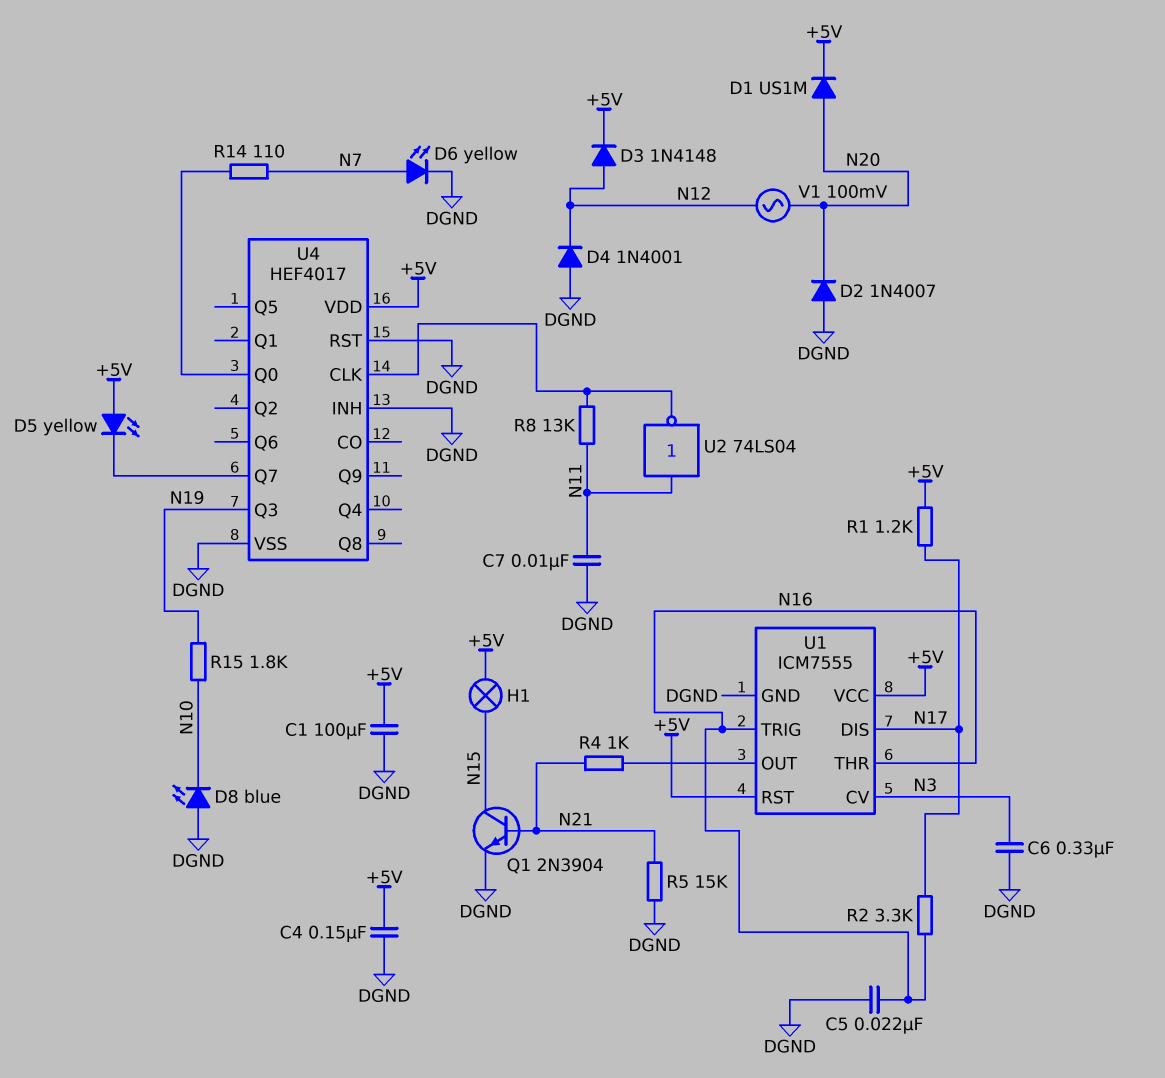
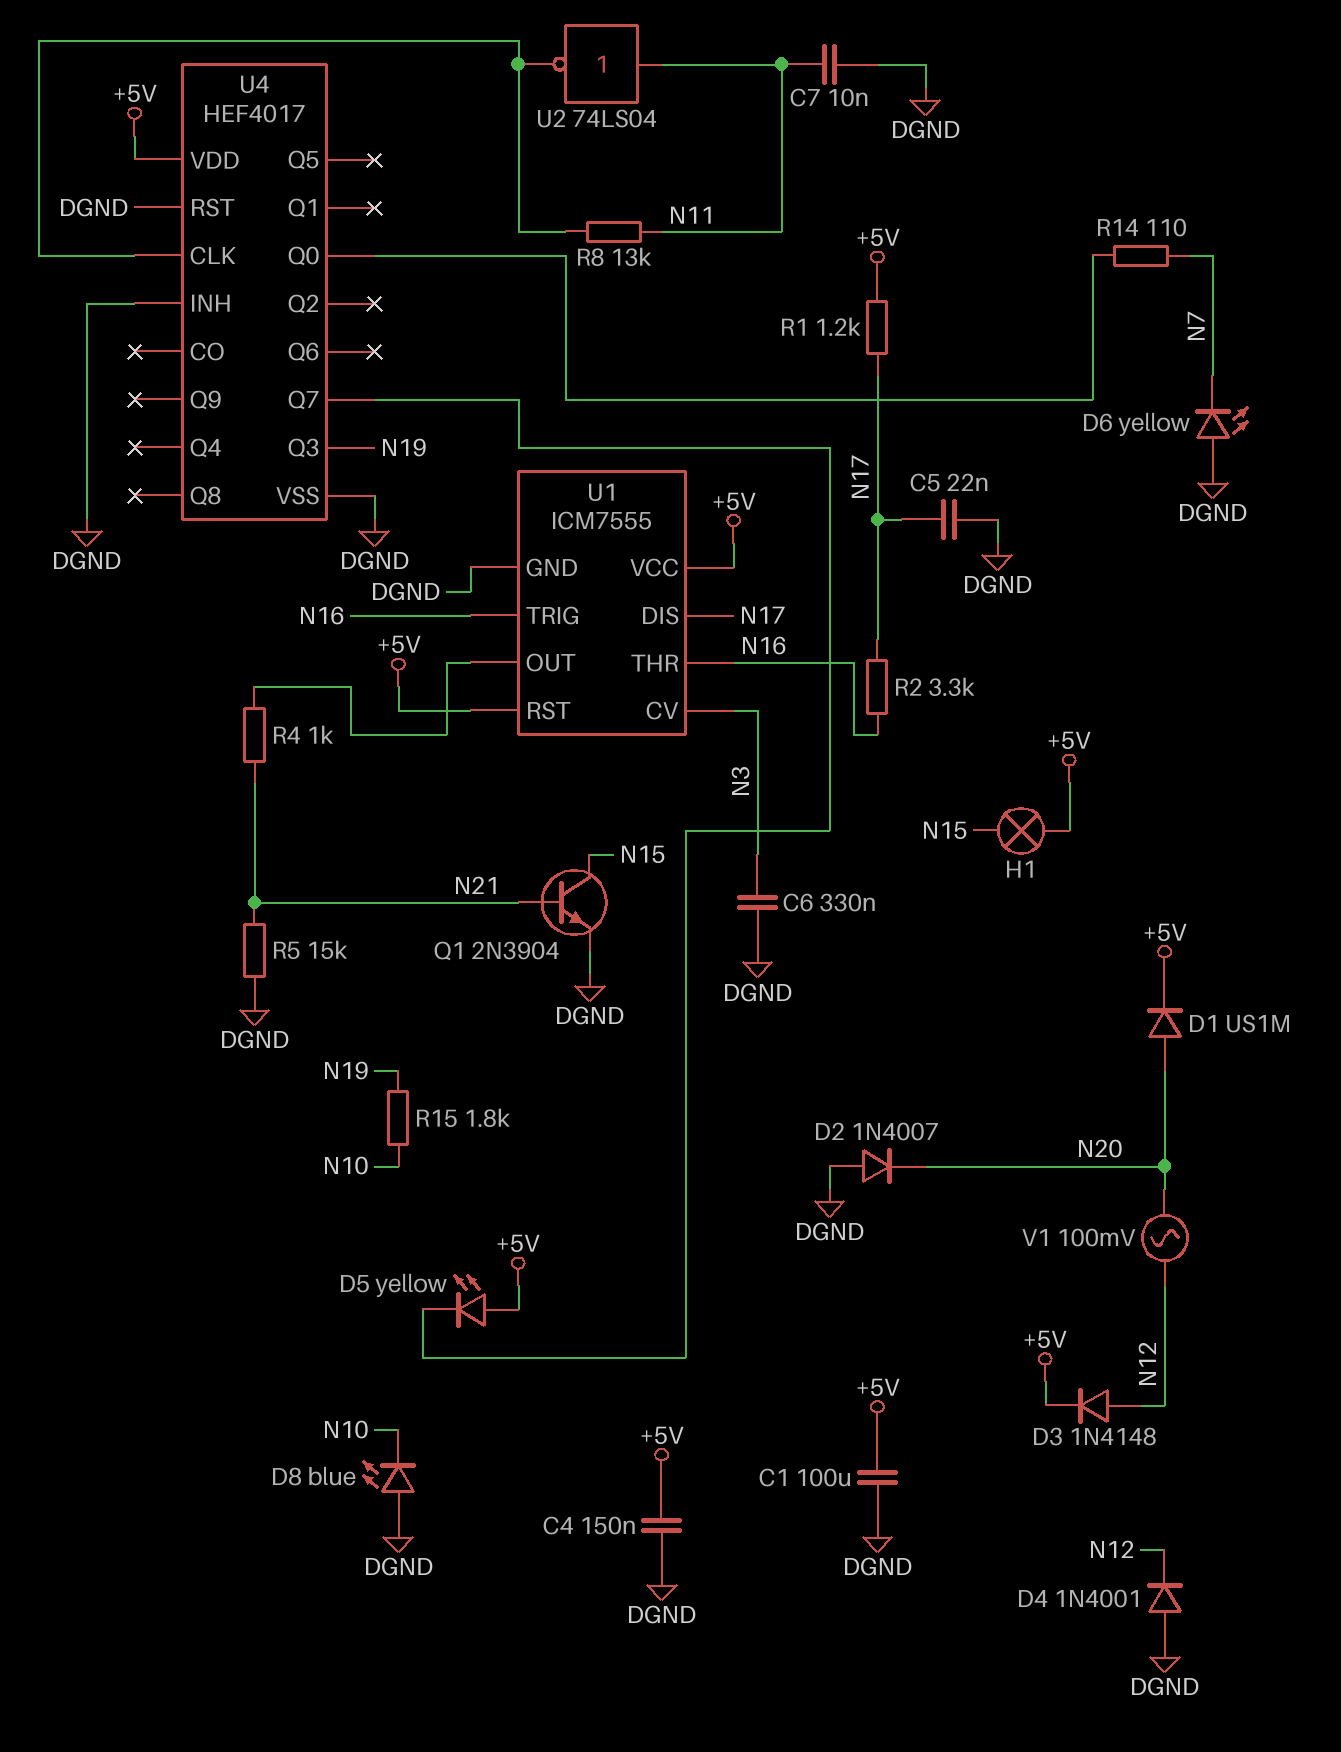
C5: 22nF (DGND, N16) -> 22nF (DGND, N17)
D6: LED yellow (A N7, K DGND) -> LED yellow (A DGND, K N7)

